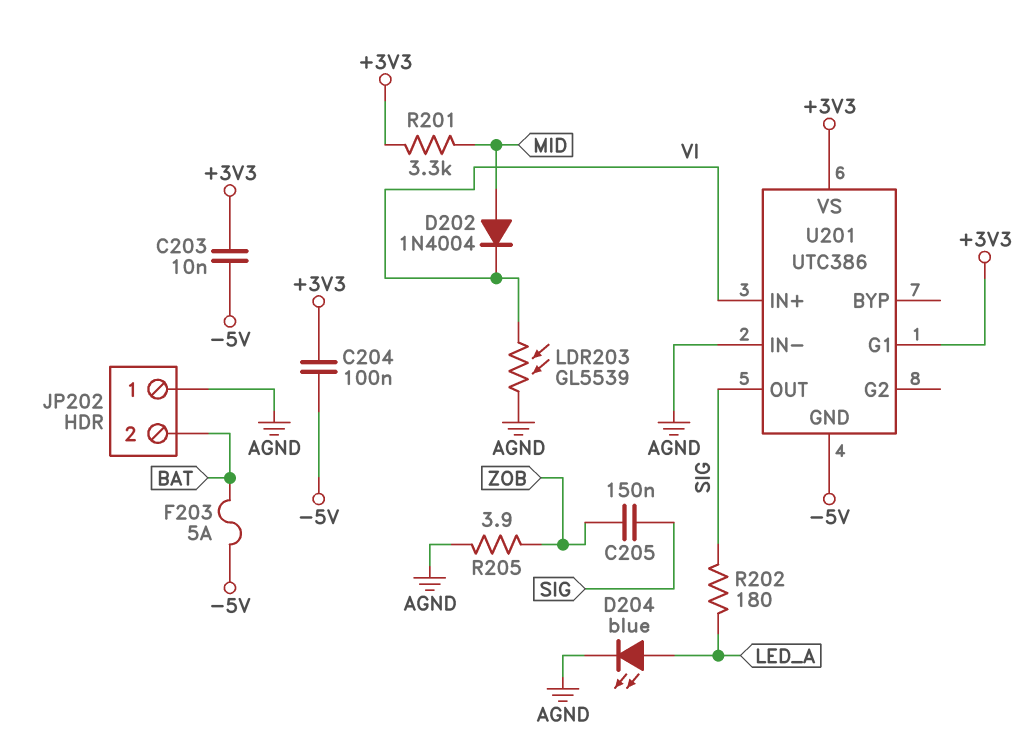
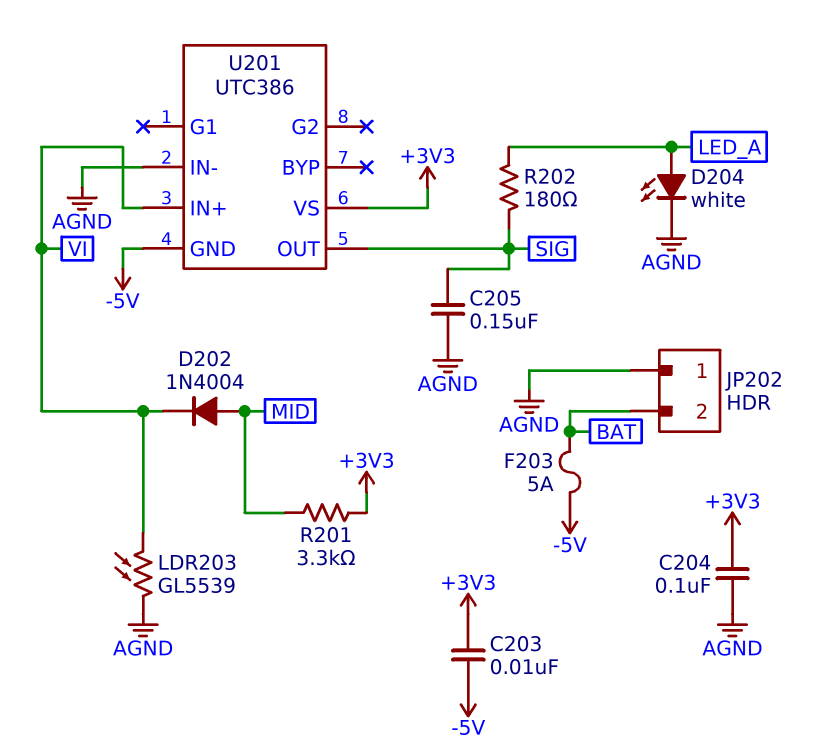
C204: 100nF (+3V3, -5V) -> 100nF (+3V3, AGND)
C205: 150nF (SIG, ZOB) -> 150nF (AGND, SIG)
D204: LED blue (A LED_A, K AGND) -> LED white (A LED_A, K AGND)
R205: 3.9 (AGND, ZOB) -> none
U201 pin G1: +3V3 -> none

